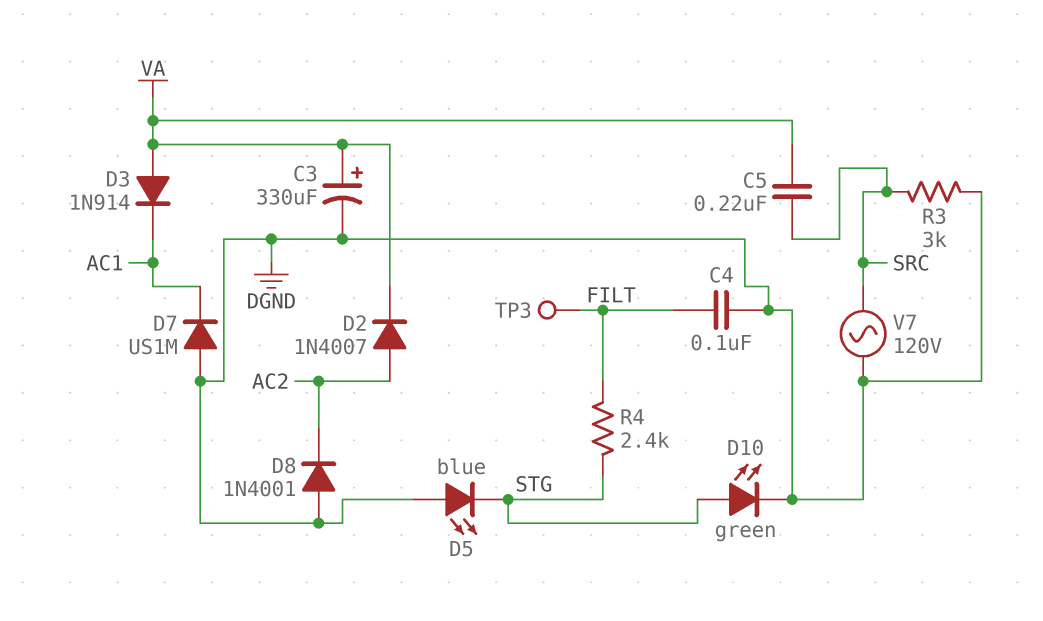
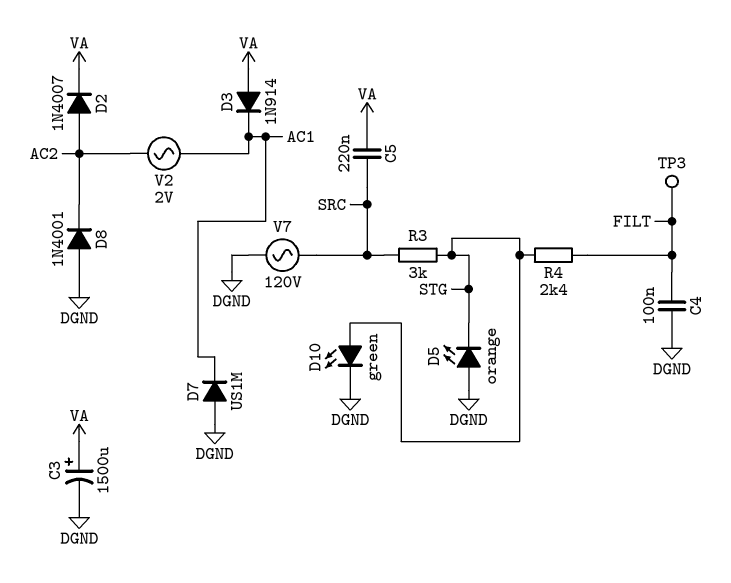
C3: 330uF (plus VA, minus DGND) -> 1500uF (plus VA, minus DGND)
D5: LED blue (A DGND, K STG) -> LED orange (A DGND, K STG)
R3: 3k (DGND, SRC) -> 3k (SRC, STG)
V2: none -> AC 2V (AC1, AC2)

